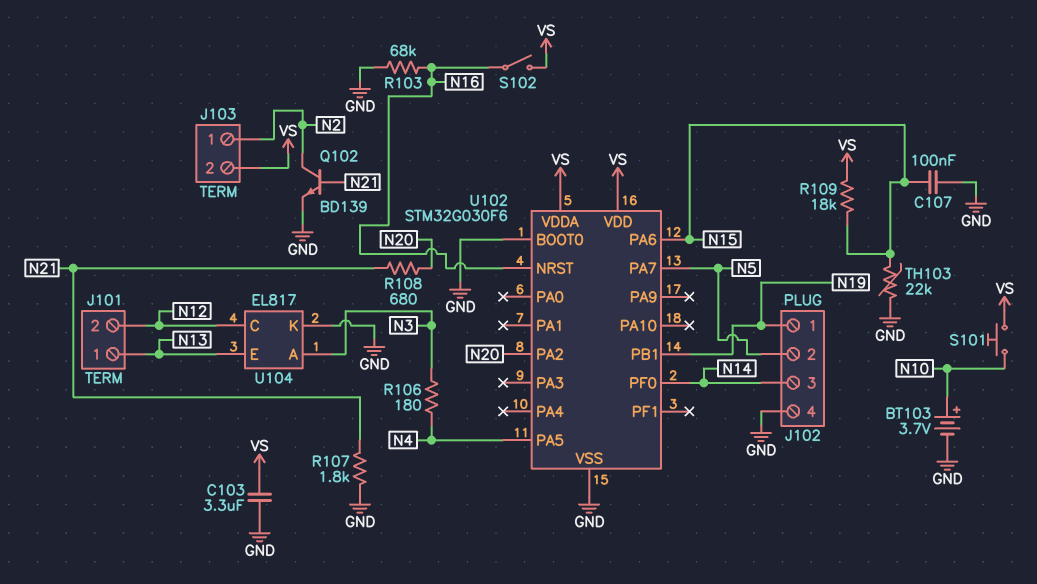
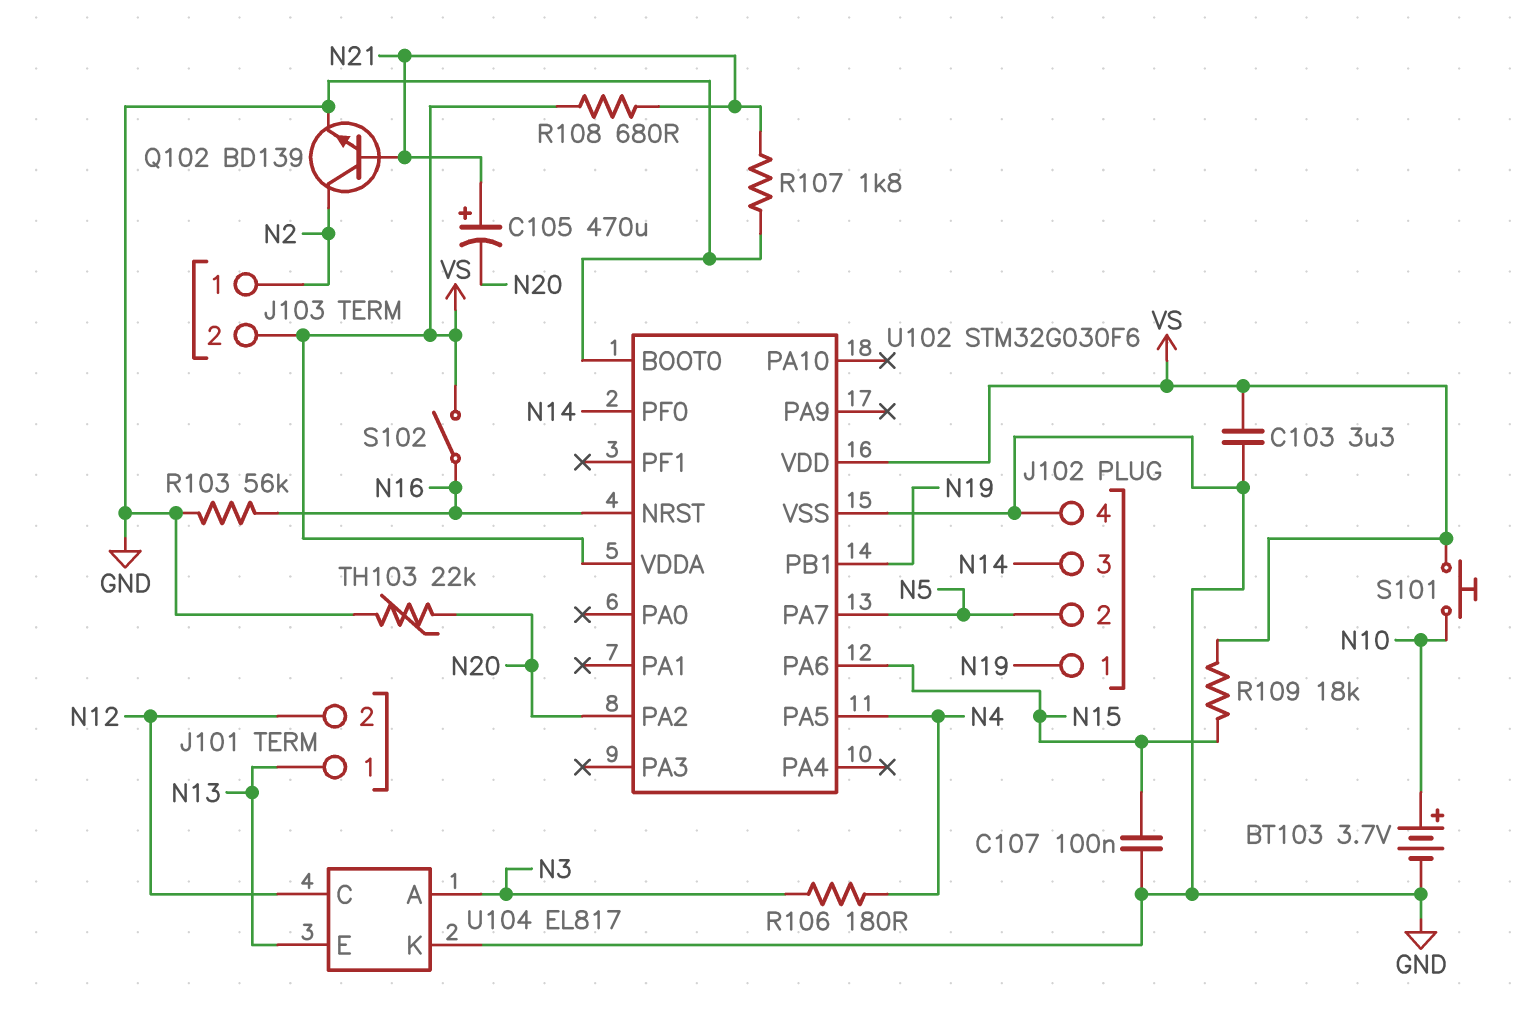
C105: none -> 470uF (plus N21, minus N20)
R103: 68k (GND, N16) -> 56k (GND, N16)
R108: 680 (N20, N21) -> 680 (N21, VS)
TH103: 22k (GND, N15) -> 22k (GND, N20)

